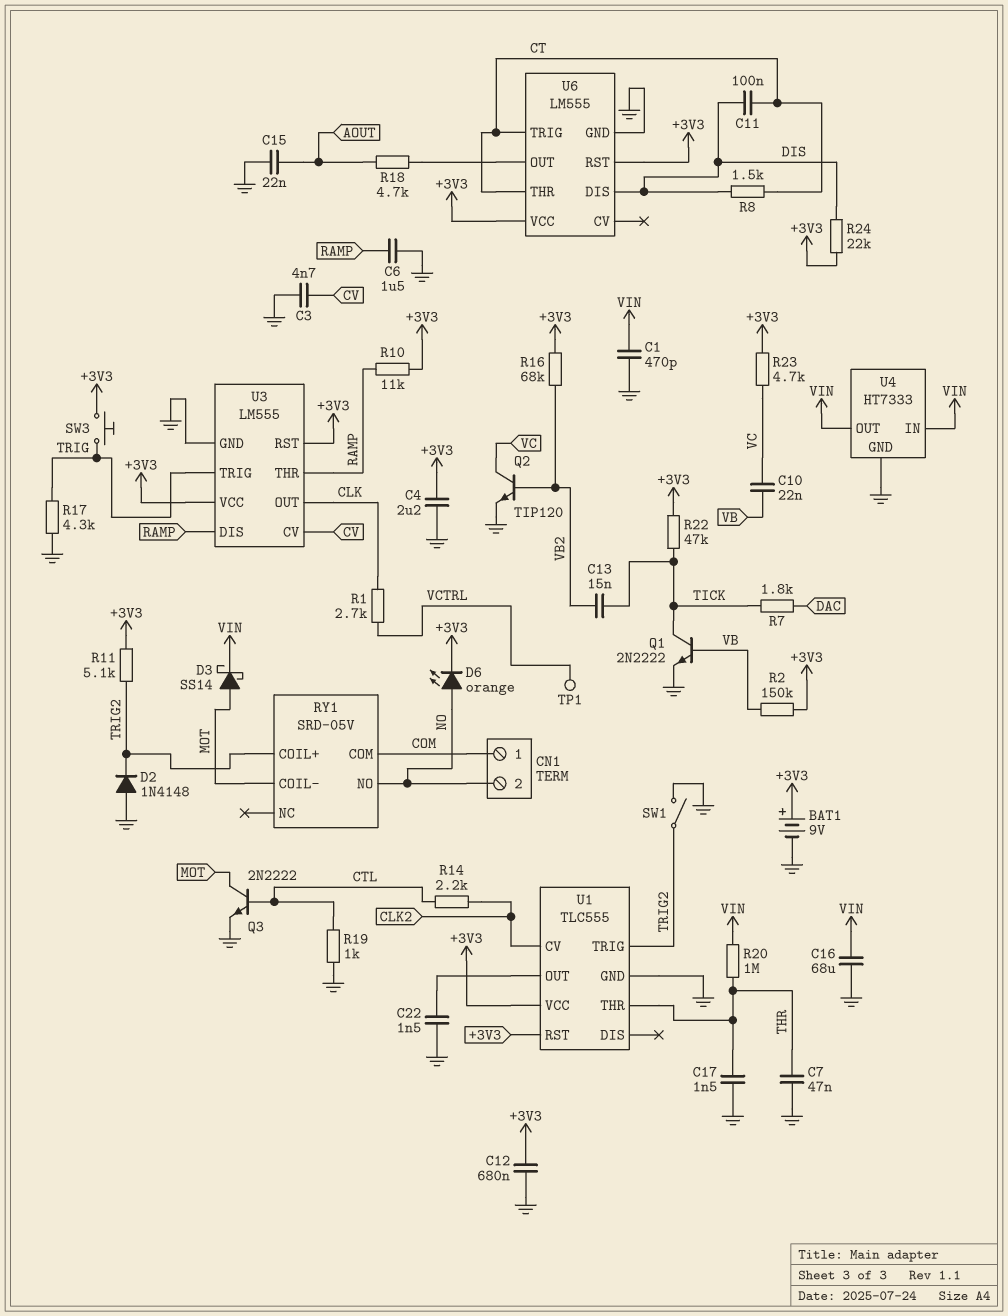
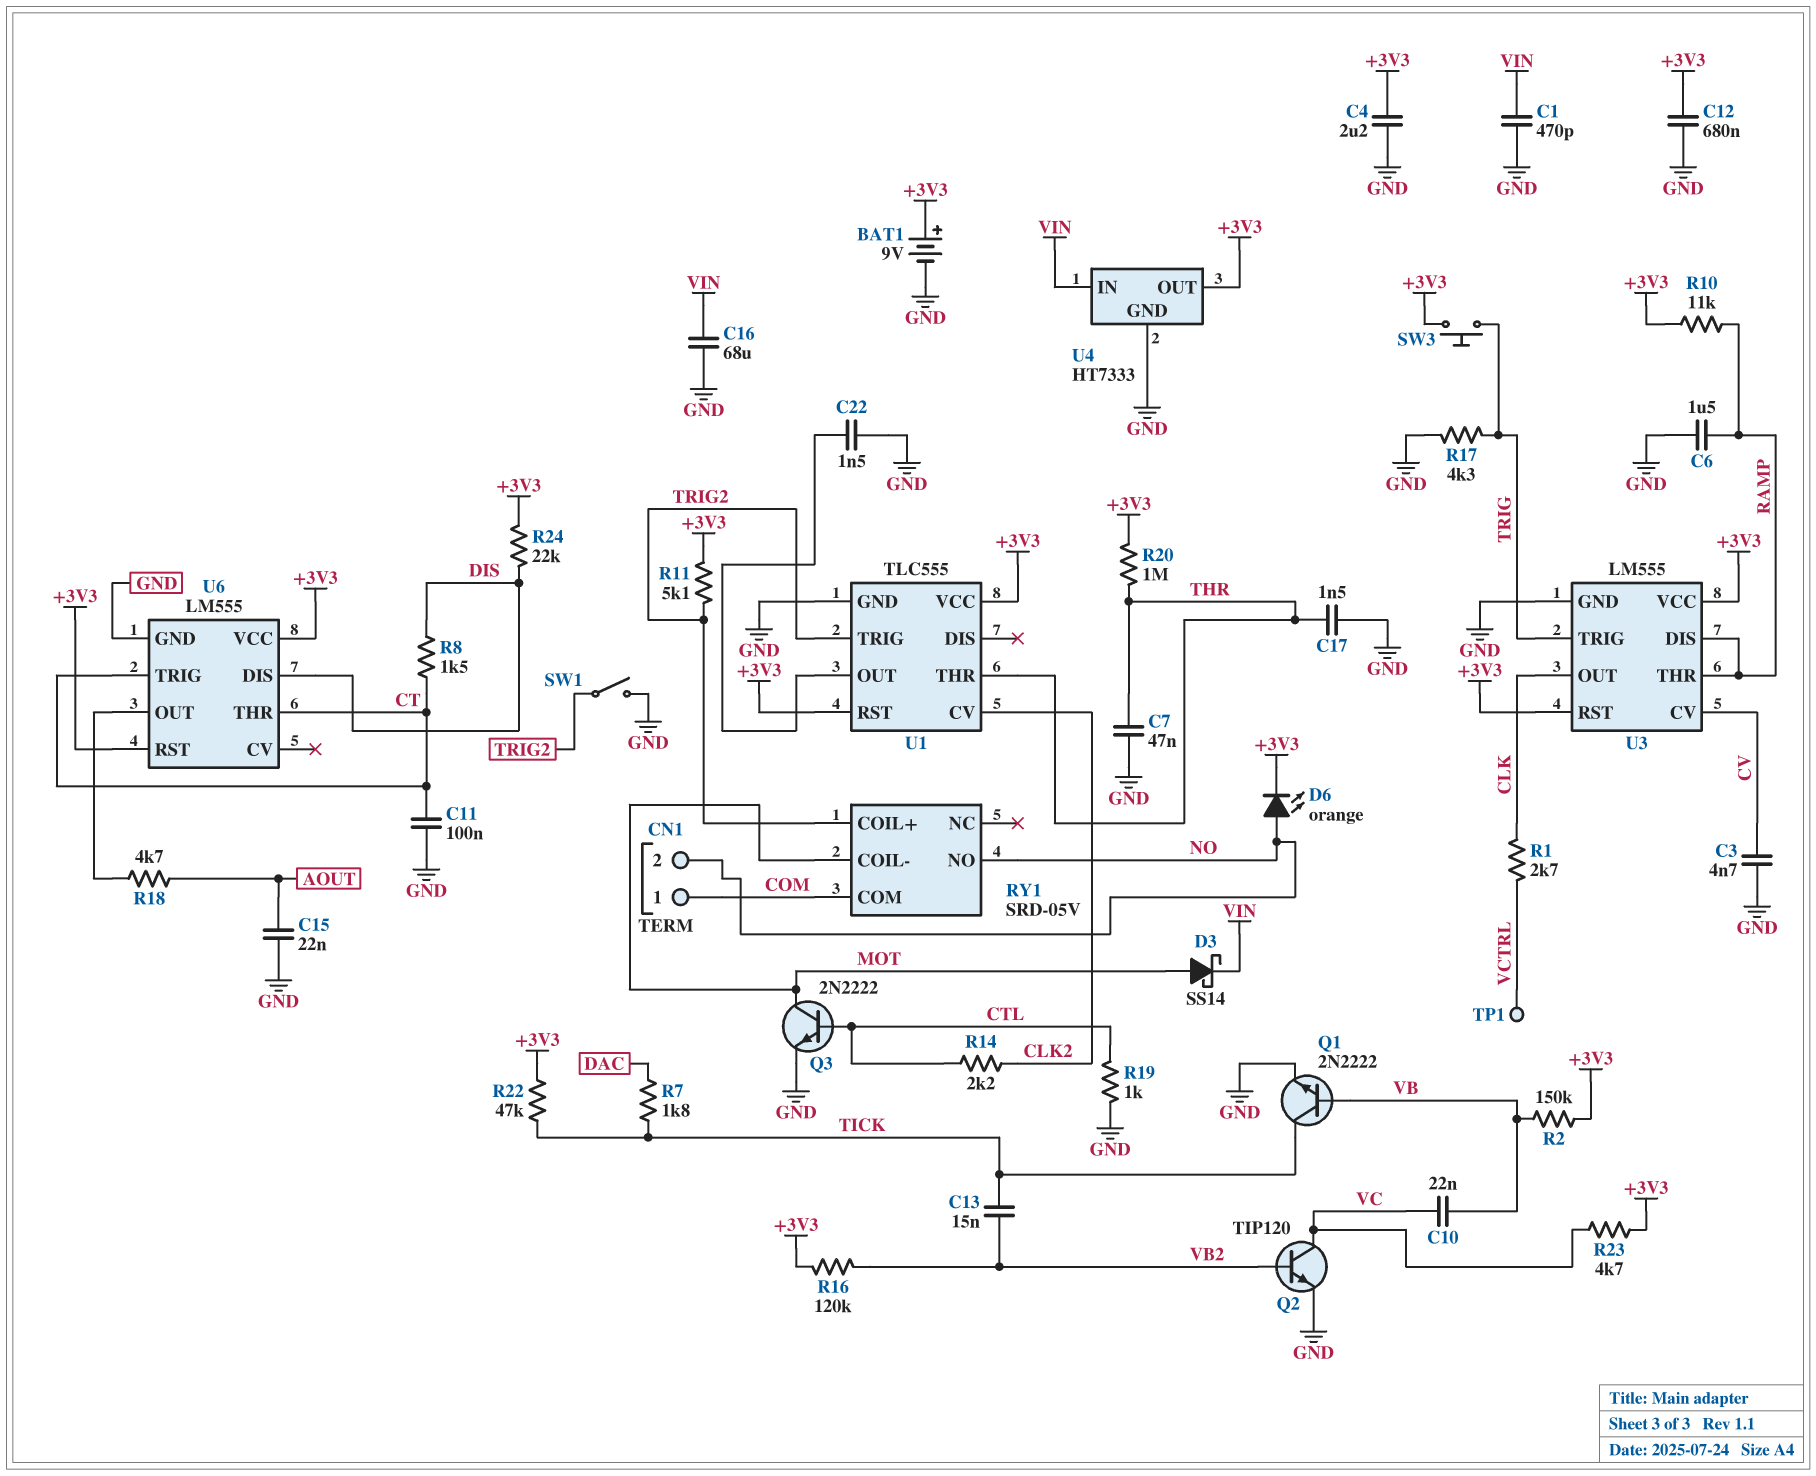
C11: 100nF (CT, DIS) -> 100nF (CT, GND)
D2: diode 1N4148 (A GND, K TRIG2) -> none
R16: 68k (+3V3, VB2) -> 120k (+3V3, VB2)
R20: 1M (THR, VIN) -> 1M (+3V3, THR)
U4 pin OUT: VIN -> +3V3

